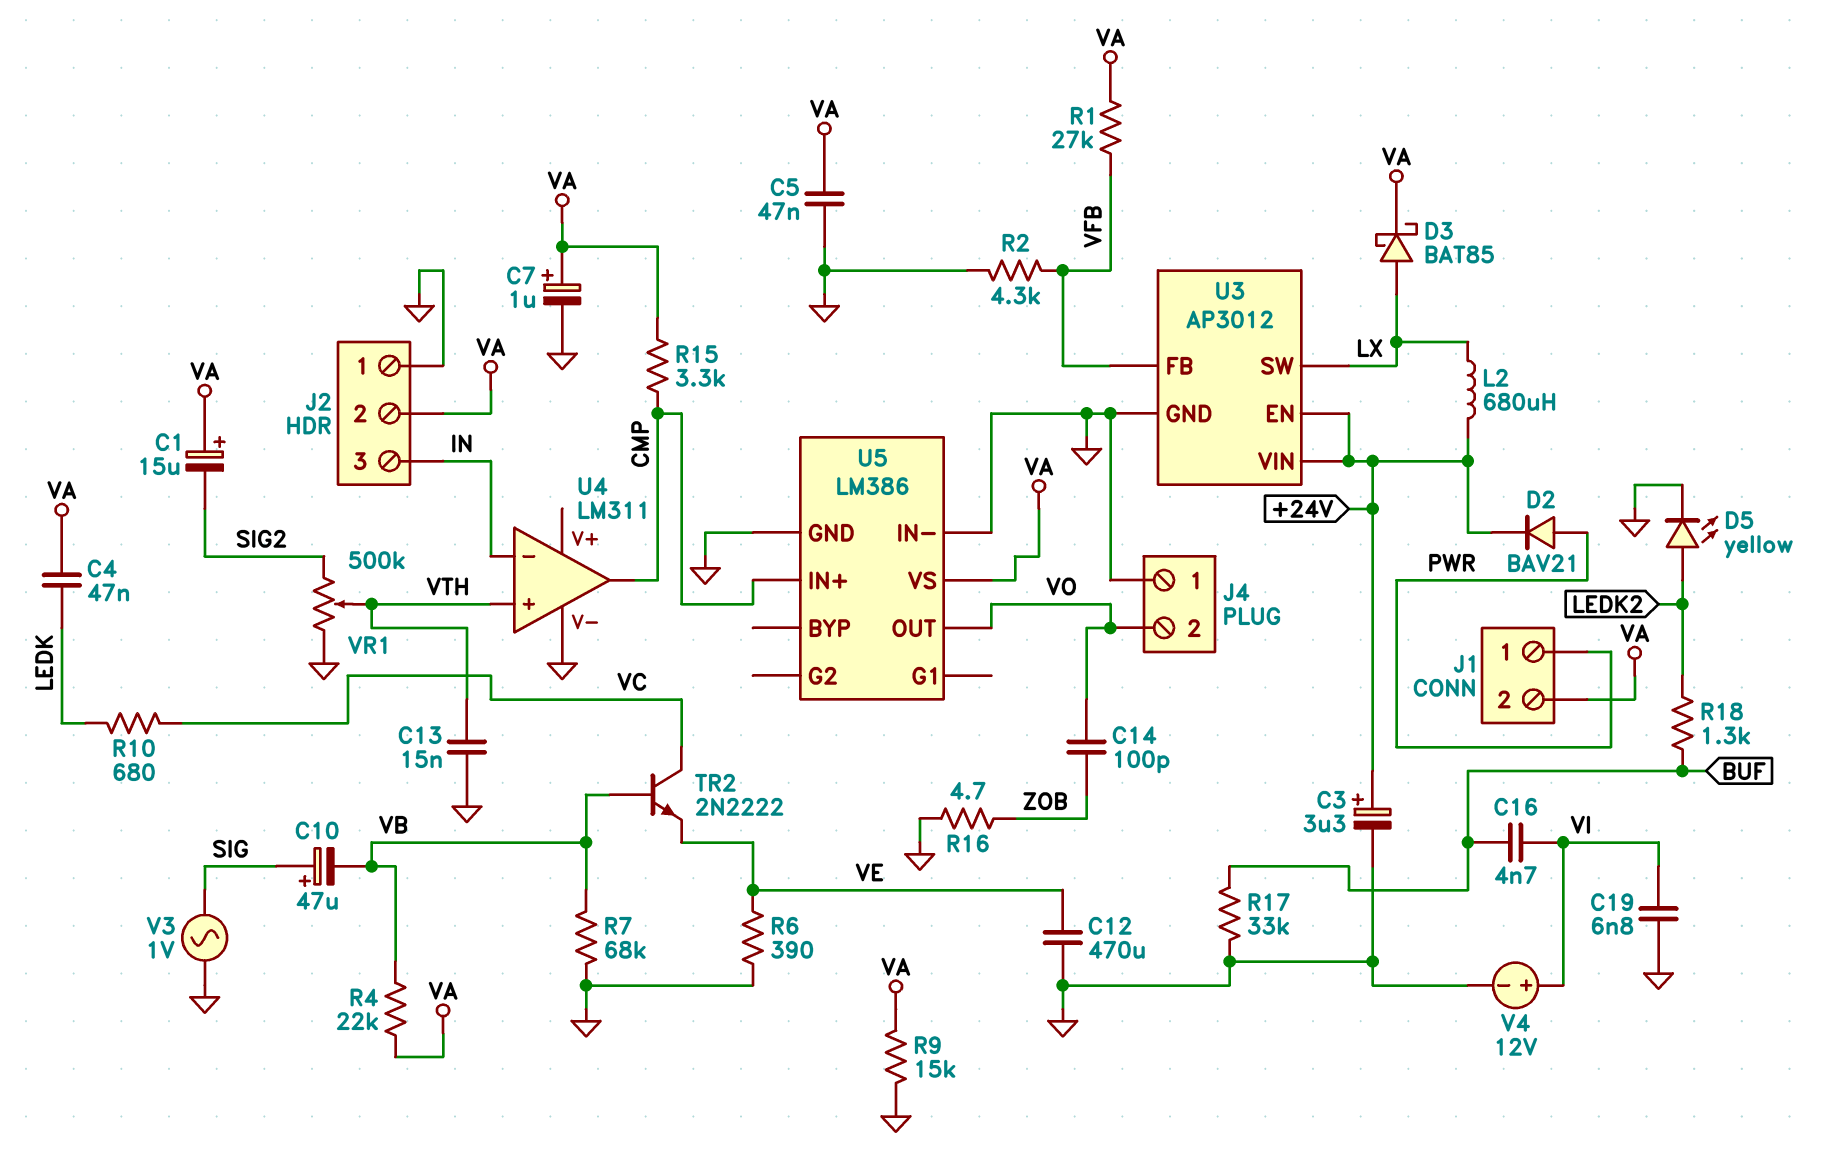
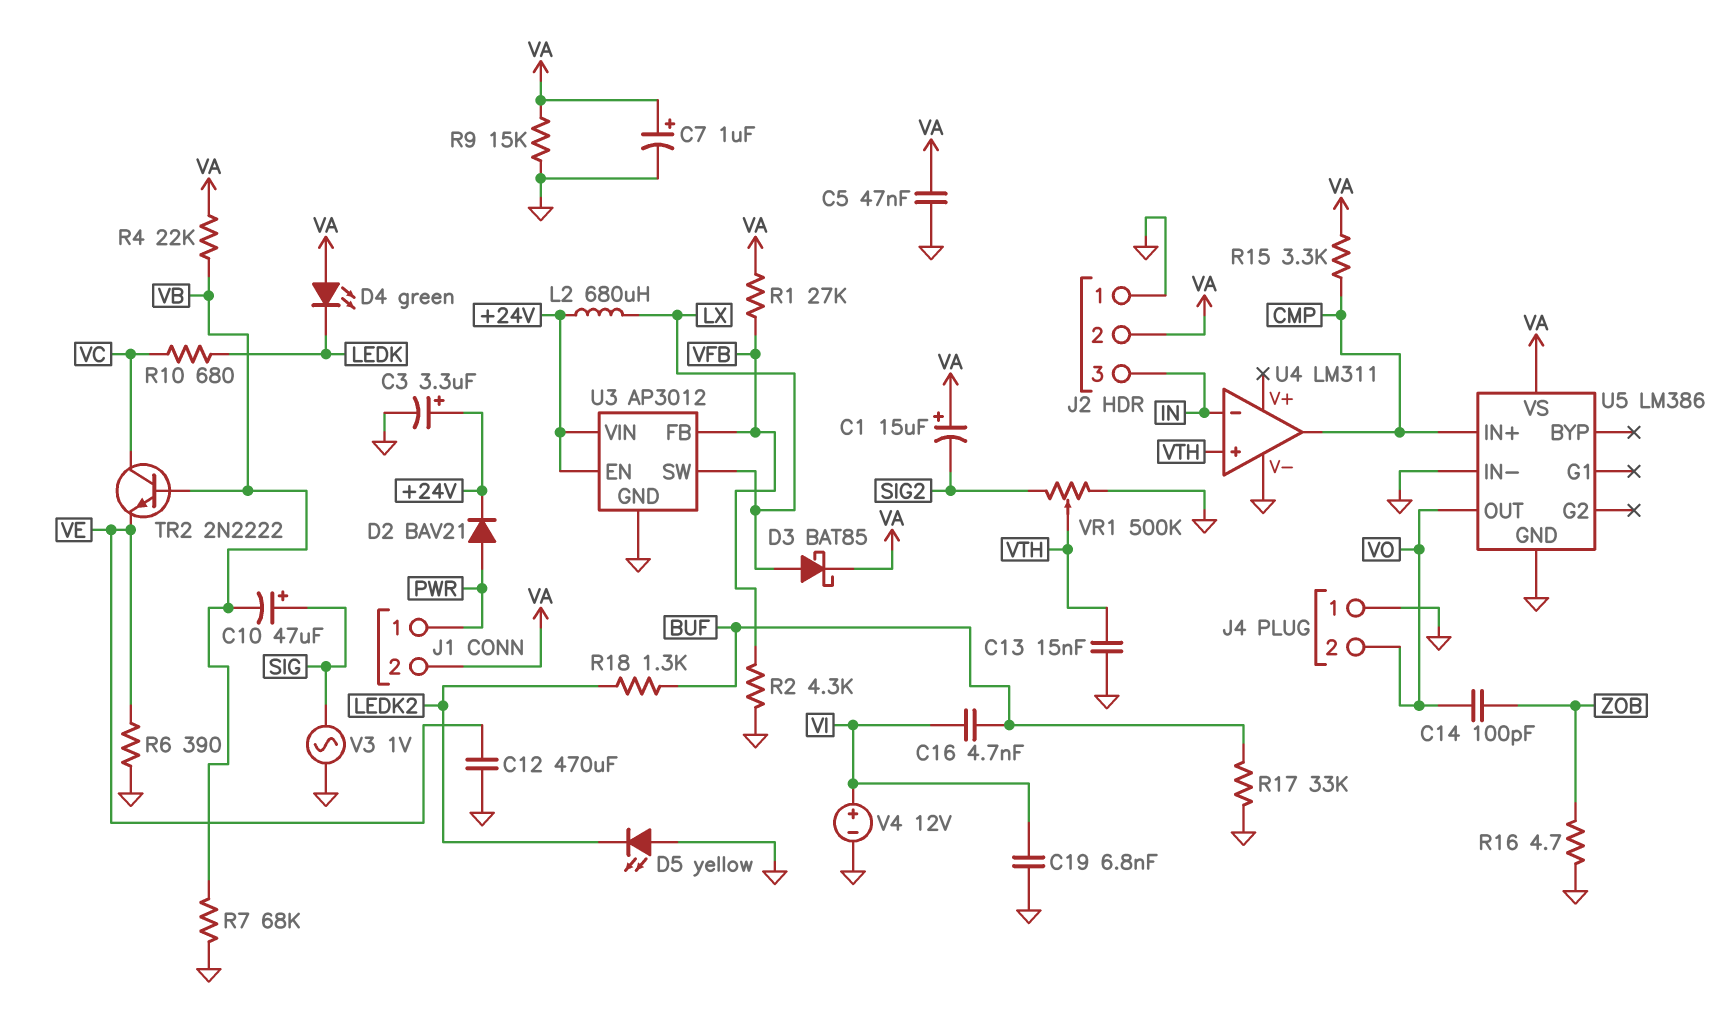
C4: 47nF (LEDK, VA) -> none
D4: none -> LED green (A VA, K LEDK)
D5: LED yellow (A LEDK2, K GND) -> LED yellow (A GND, K LEDK2)

